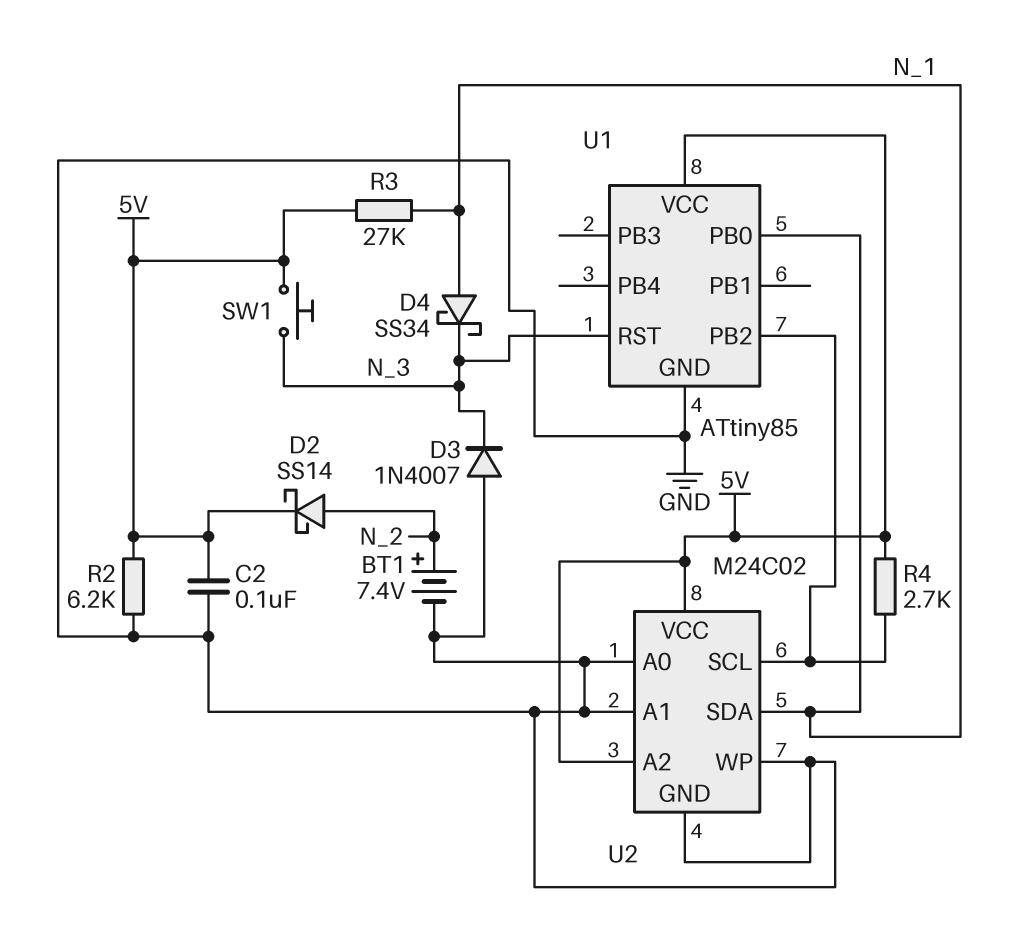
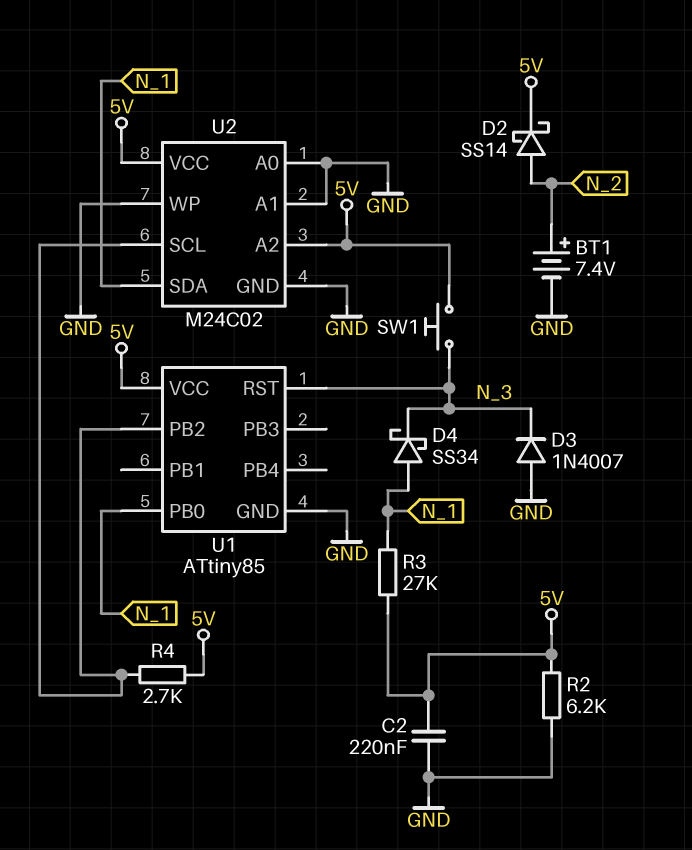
C2: 100nF (5V, GND) -> 220nF (5V, GND)

